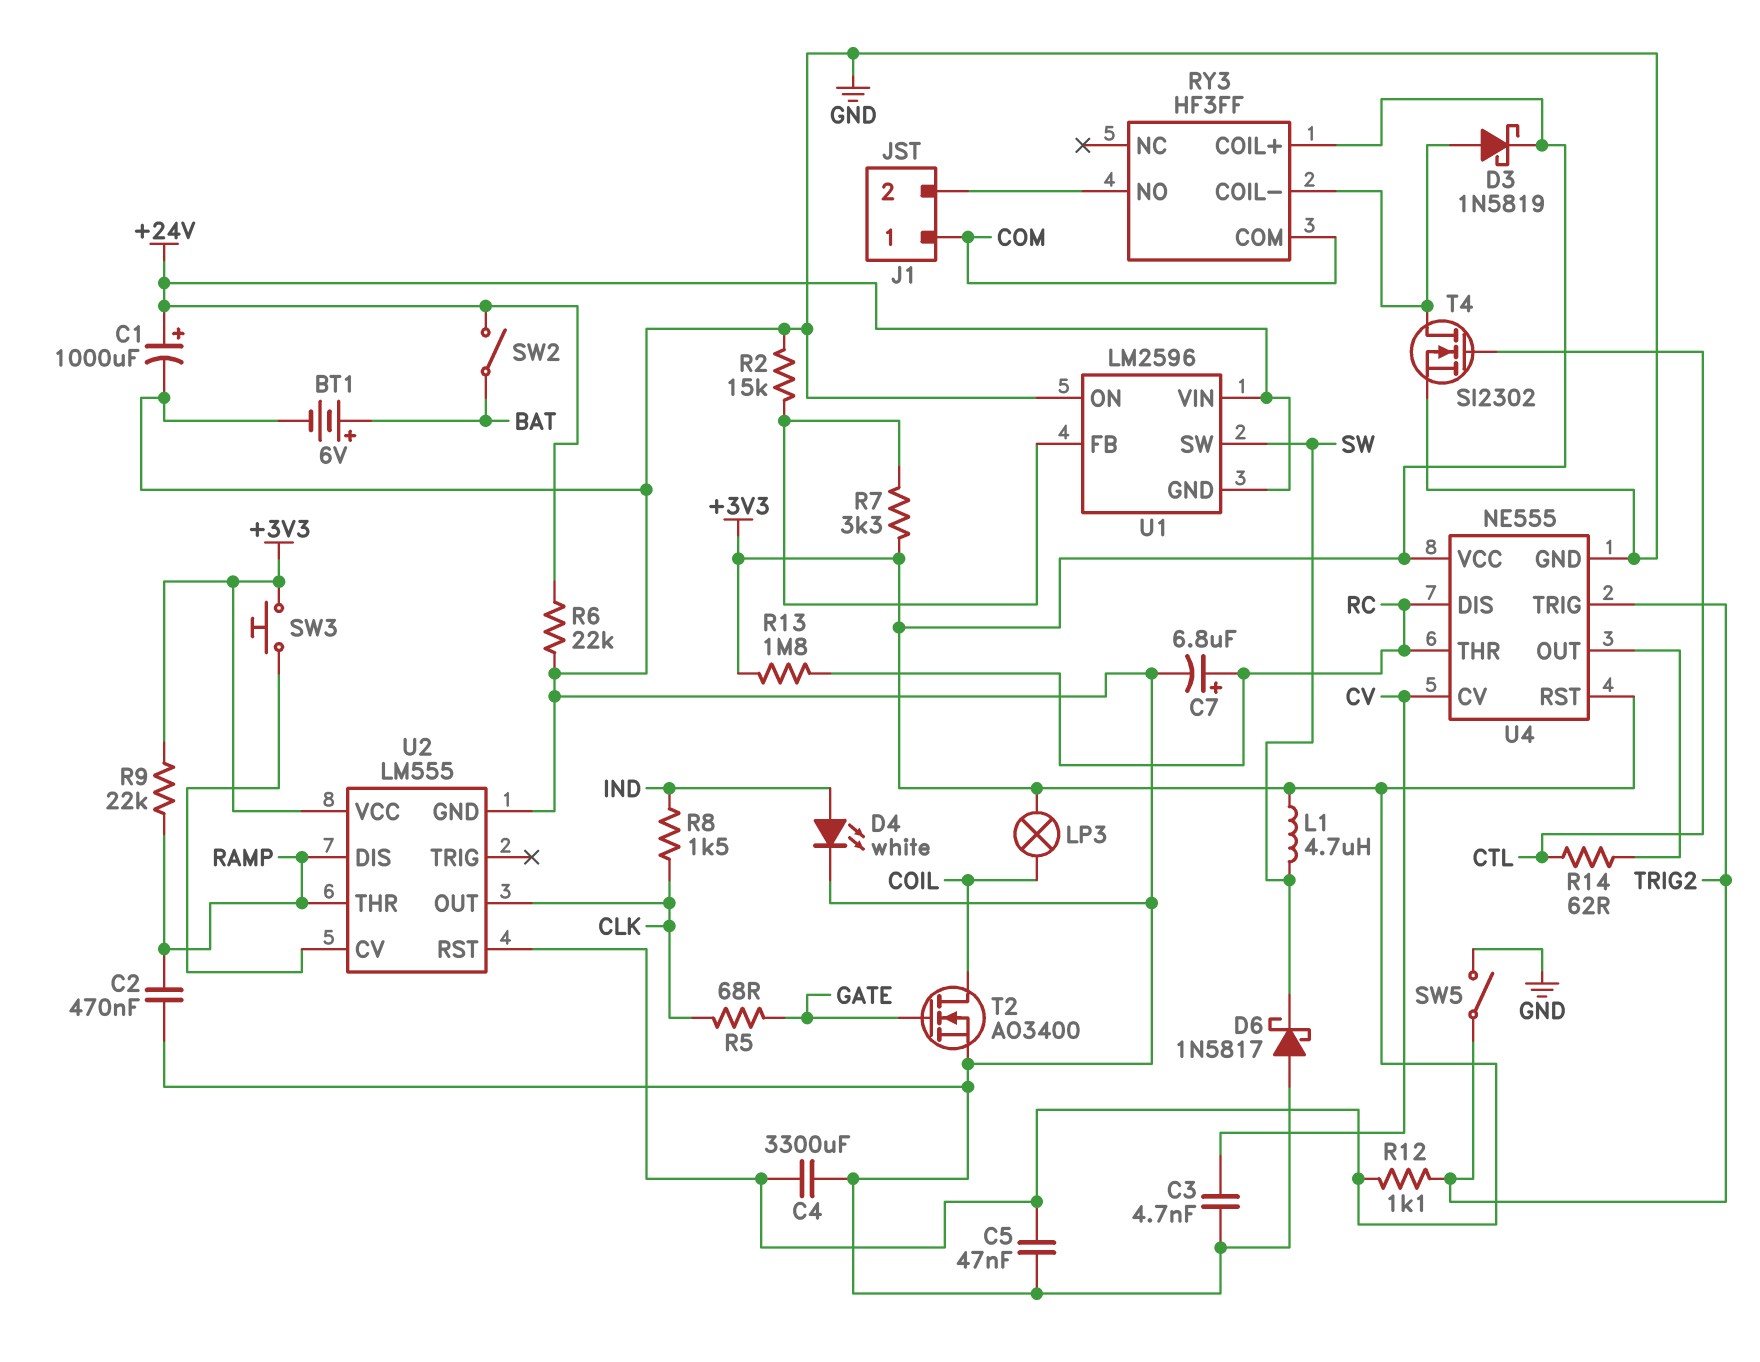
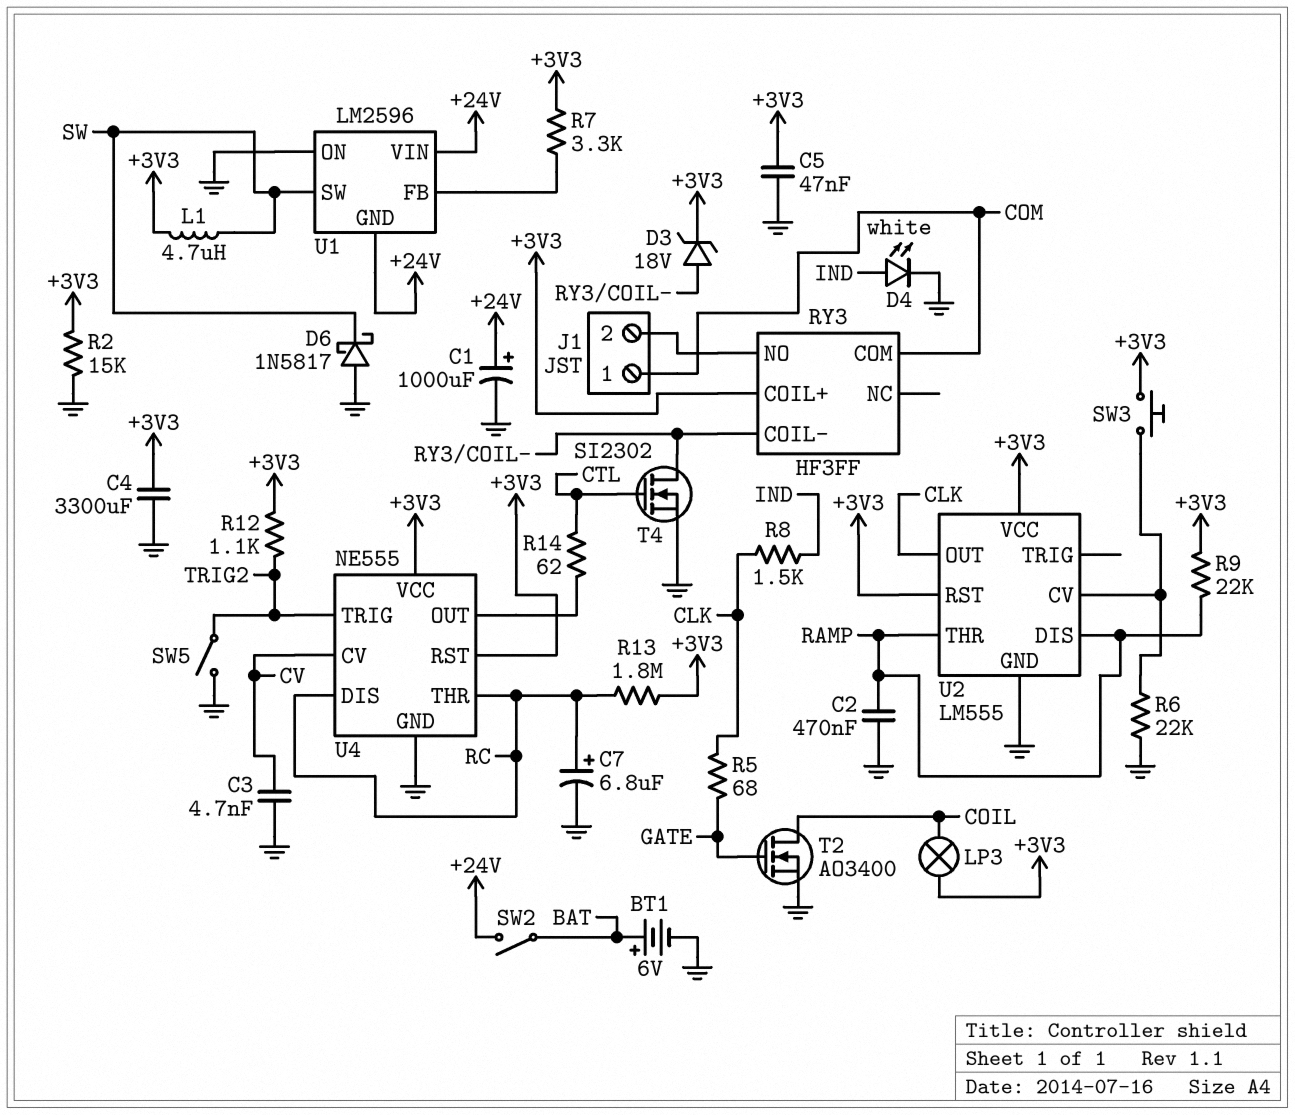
D3: schottky 1N5819 (A RY3/COIL-, K +3V3) -> zener 18V (A RY3/COIL-, K +3V3)
R2: 15k (GND, U1/FB) -> 15k (+3V3, GND)
R6: 22k (+24V, GND) -> 22k (GND, U2/CV)

